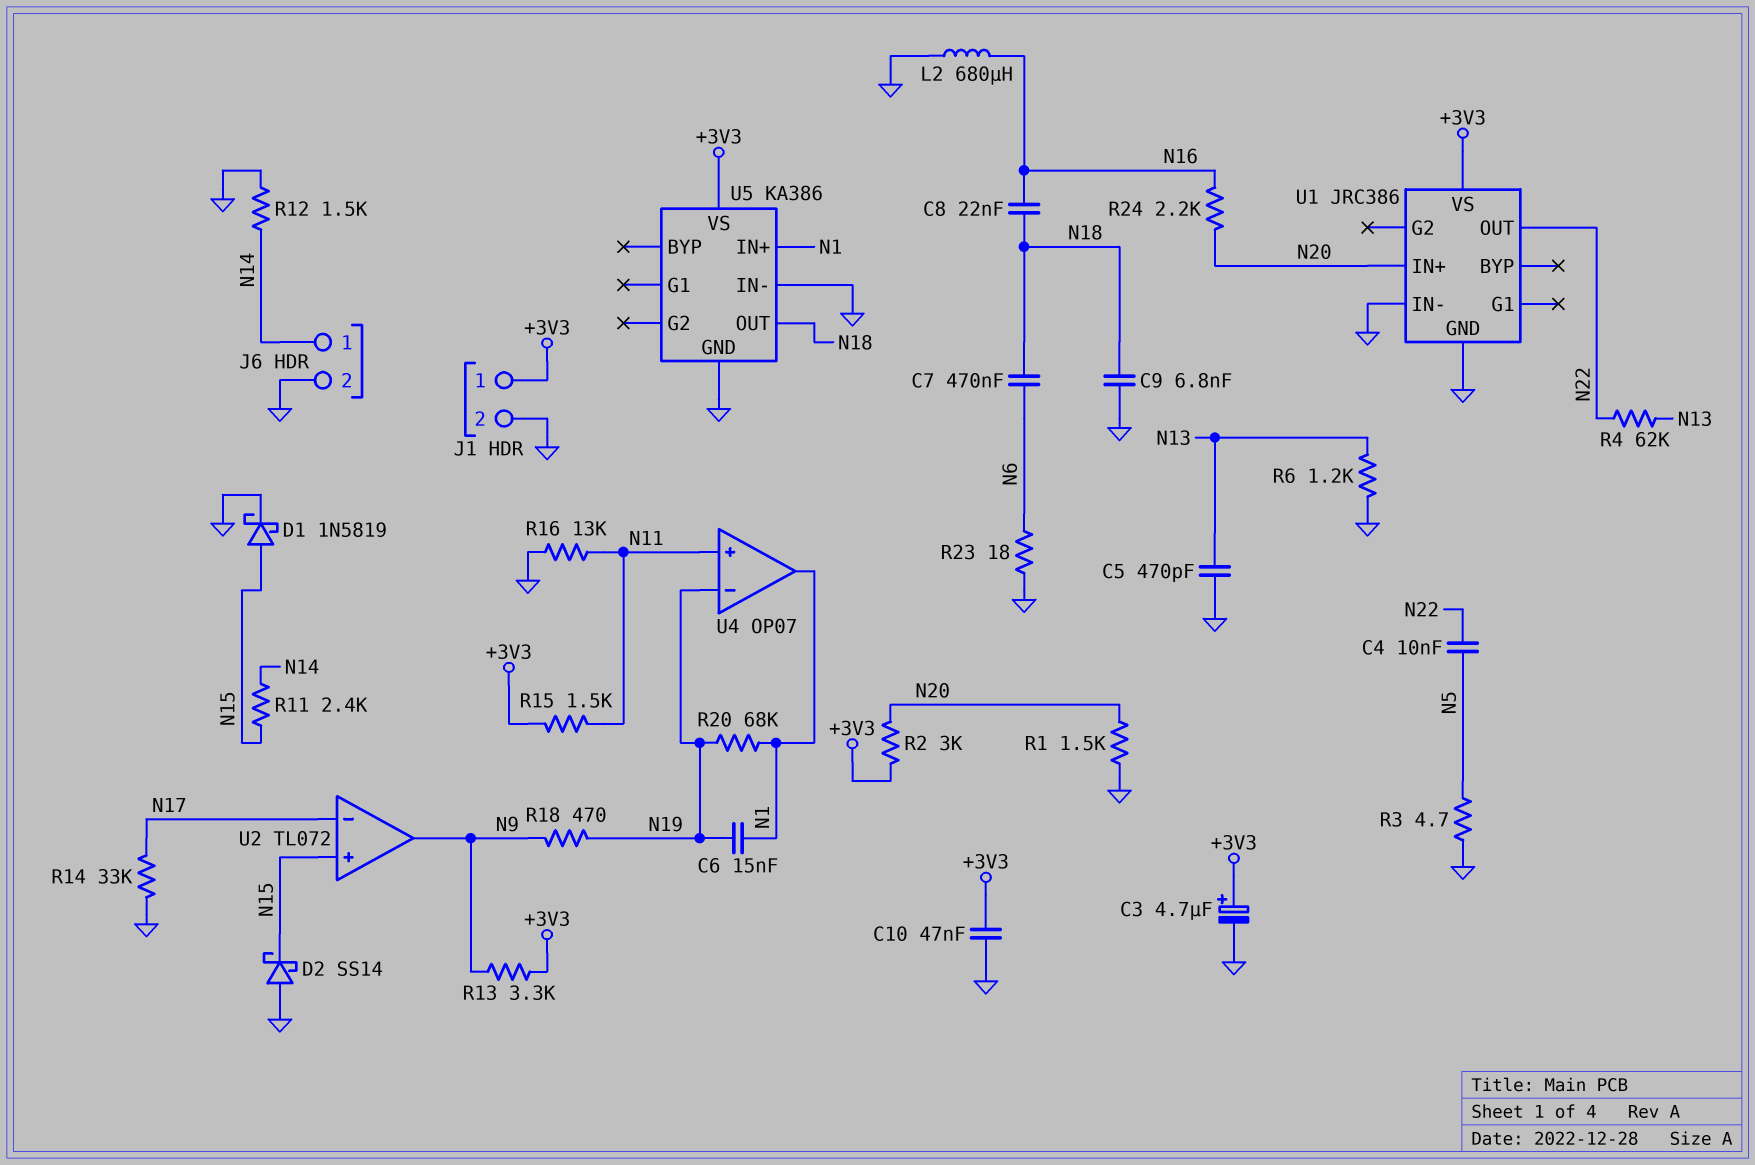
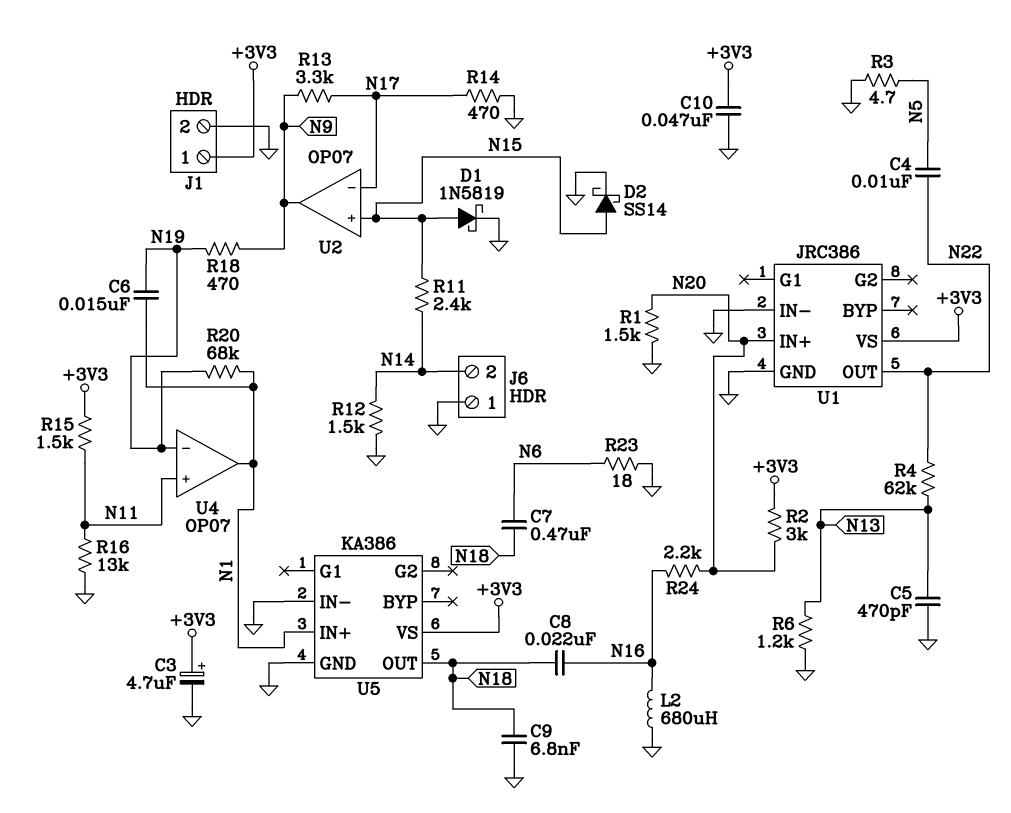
D2: schottky SS14 (A GND, K N15) -> schottky SS14 (A N15, K GND)
J6 pin 1: N14 -> GND
J6 pin 2: GND -> N14
R13: 3.3k (+3V3, N9) -> 3.3k (N9, N17)
R14: 33k (GND, N17) -> 470 (GND, N17)
U2: TL072 -> OP07

